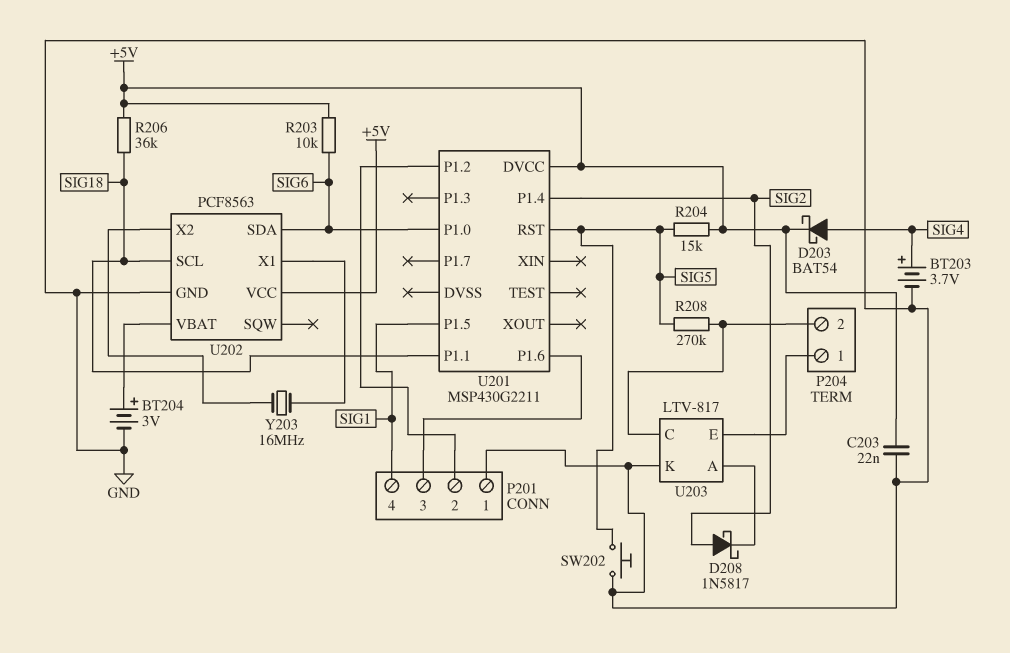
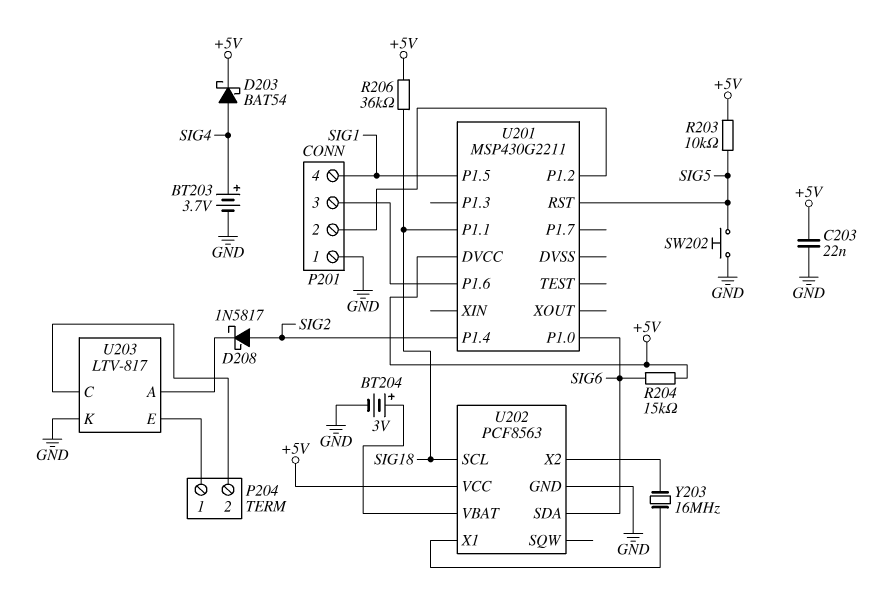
R203: 10k (+5V, SIG6) -> 10k (+5V, SIG5)
R204: 15k (+5V, SIG5) -> 15k (+5V, SIG6)
R208: 270k (P204/2, SIG5) -> none

